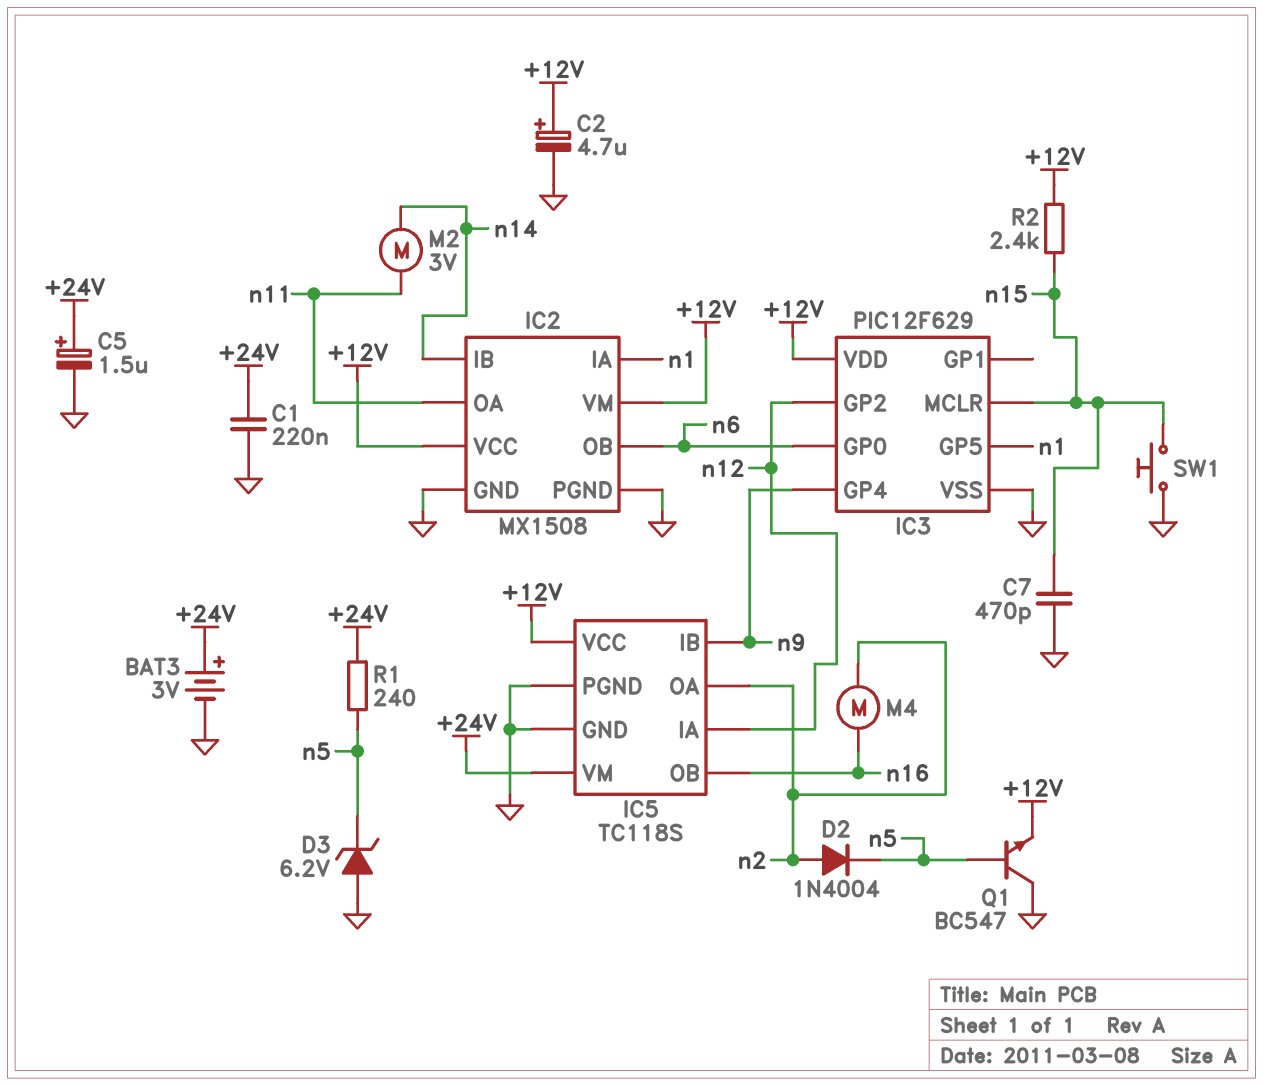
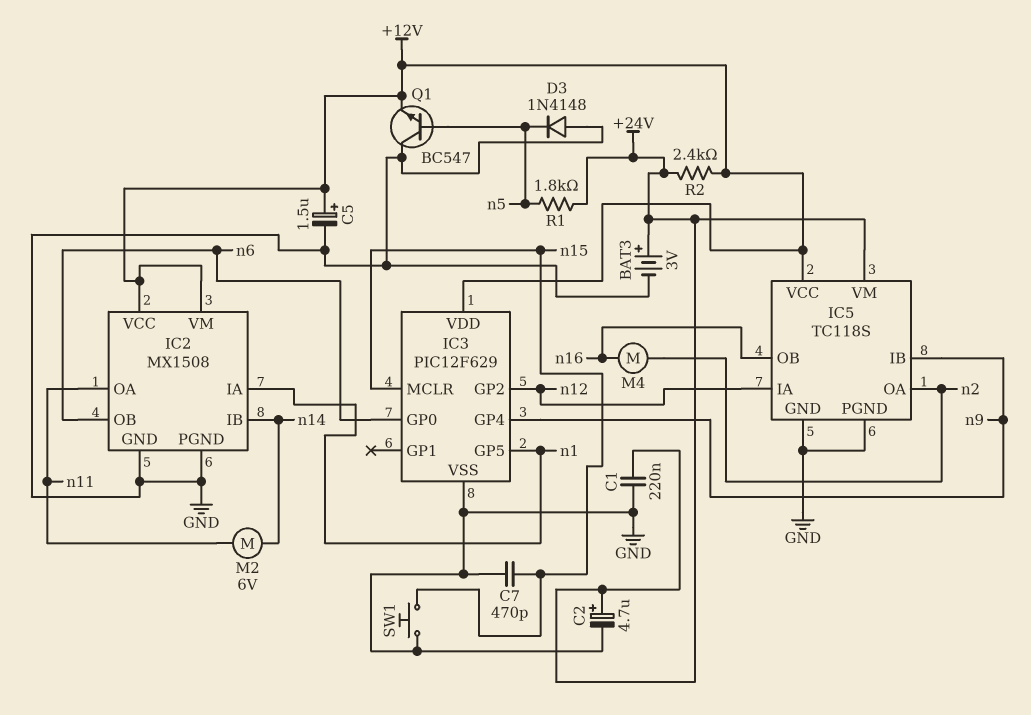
C2: 4.7uF (plus +12V, minus GND) -> 4.7uF (plus +24V, minus GND)
C5: 1.5uF (plus +24V, minus GND) -> 1.5uF (plus +12V, minus GND)
D2: diode 1N4004 (A n2, K n5) -> none
D3: zener 6.2V (A GND, K n5) -> diode 1N4148 (A GND, K n5)
M2: motor 3V (n11, n14) -> motor 6V (n11, n14)
R1: 240 (+24V, n5) -> 1.8k (+24V, n5)
R2: 2.4k (+12V, n15) -> 2.4k (+12V, +24V)

